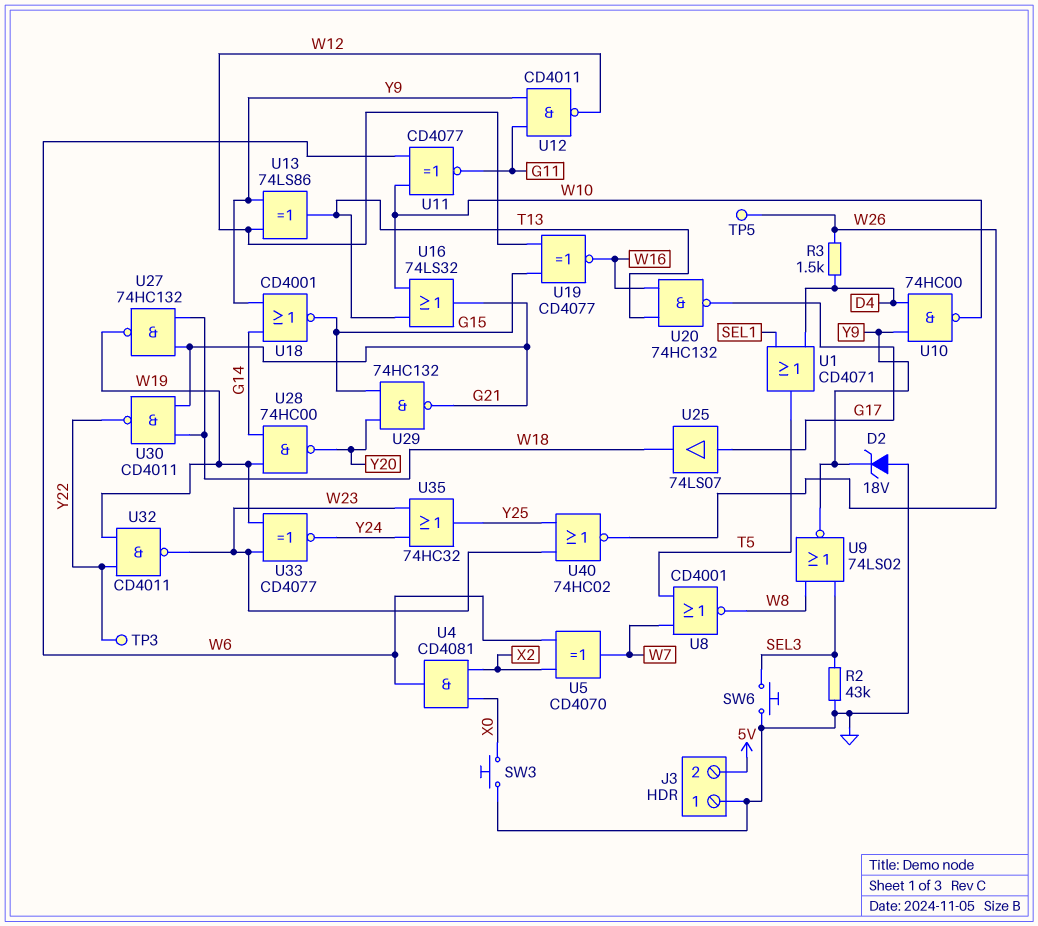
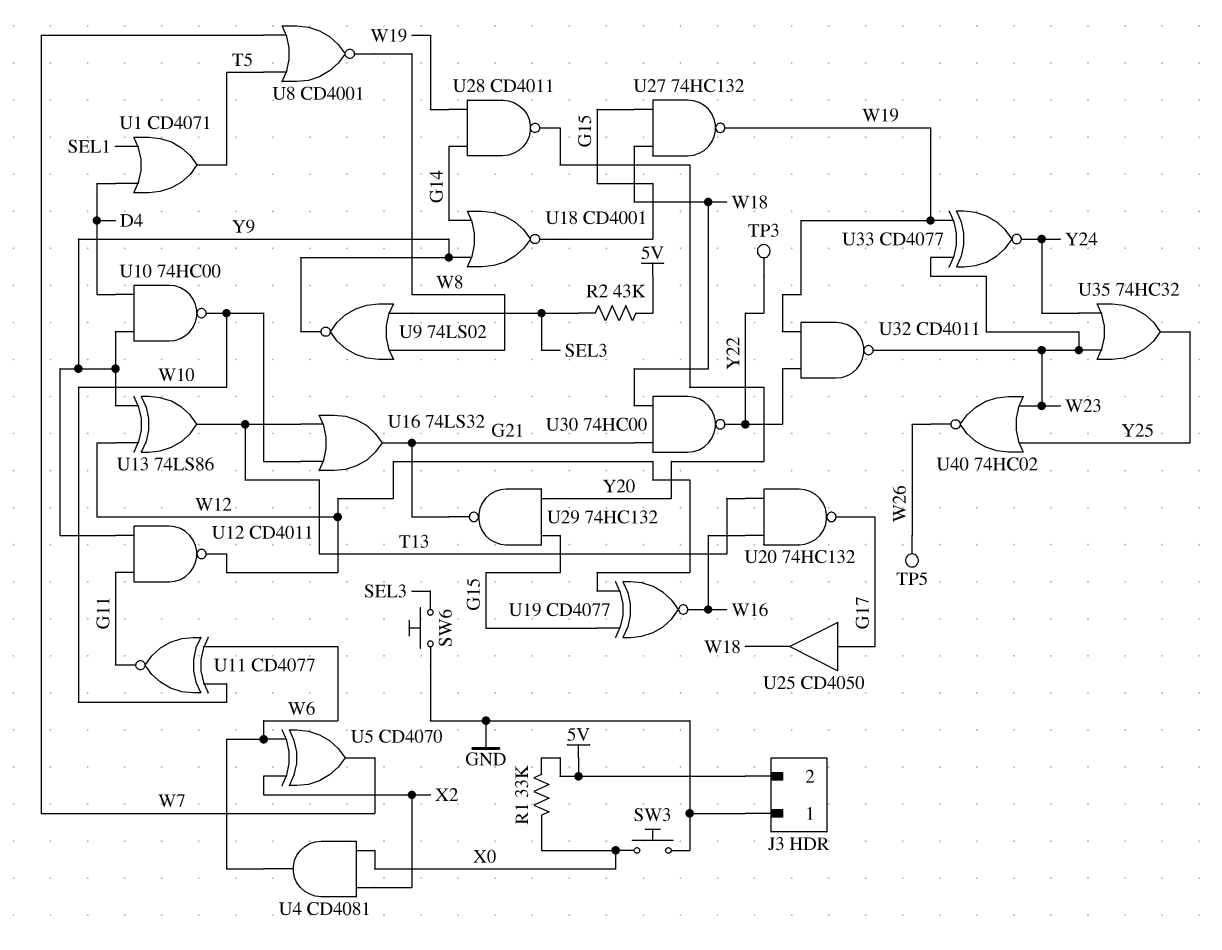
D2: zener 18V (A GND, K Y9) -> none
R1: none -> 33k (5V, X0)
R2: 43k (GND, SEL3) -> 43k (5V, SEL3)
R3: 1.5k (D4, W26) -> none
U25: buffer 74LS07 (in G17, out W18) -> buffer CD4050 (in G17, out W18)
U27: NAND 74HC132 (in G21, in W18, out W19) -> NAND 74HC132 (in G15, in W18, out W19)
U28: NAND 74HC00 (in G14, in W19, out Y20) -> NAND CD4011 (in G14, in W19, out Y20)
U30: NAND CD4011 (in G21, in W18, out Y22) -> NAND 74HC00 (in G21, in W18, out Y22)

